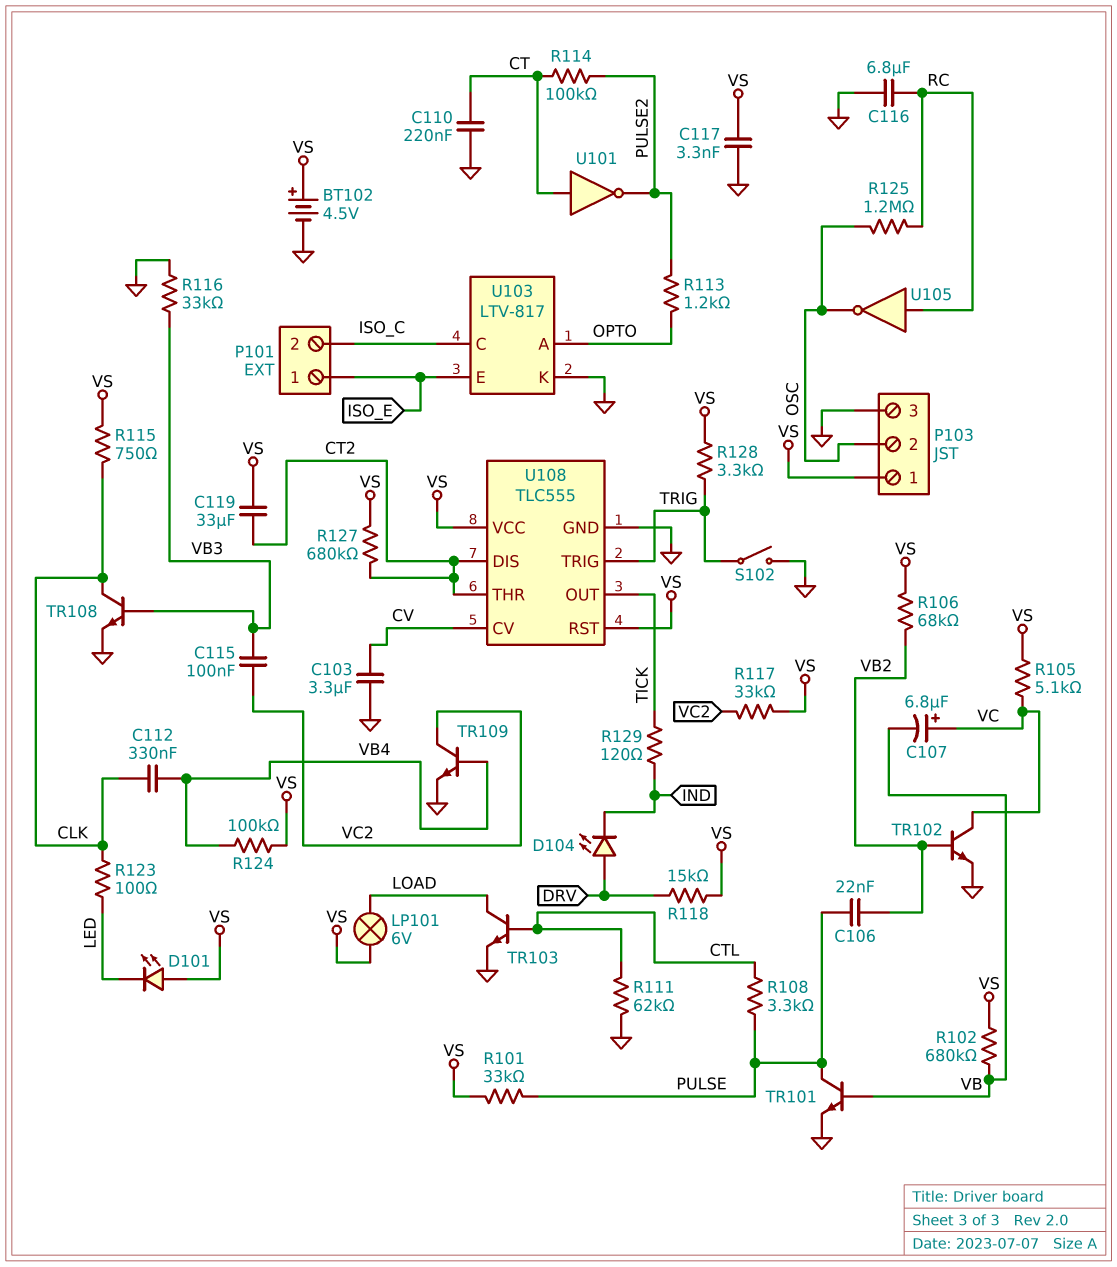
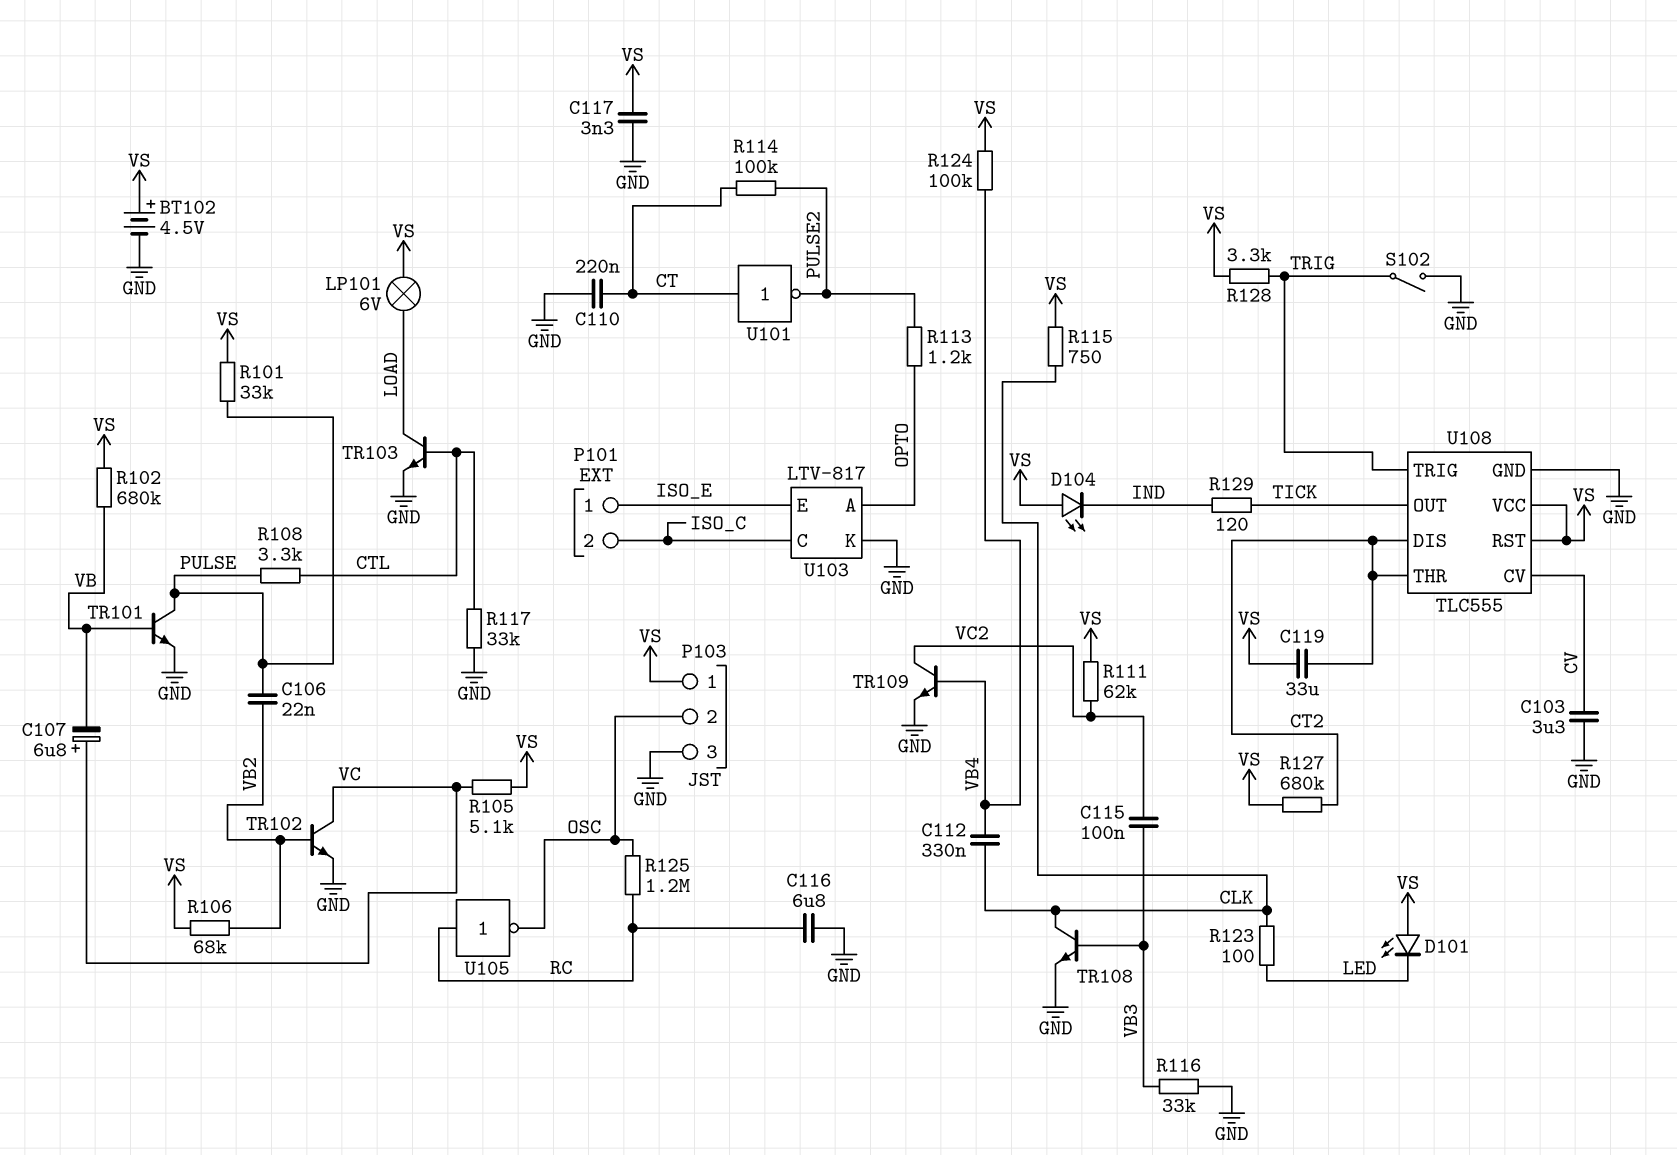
D104: LED (A DRV, K IND) -> LED (A VS, K IND)
R111: 62k (CTL, GND) -> 62k (VC2, VS)
R117: 33k (VC2, VS) -> 33k (CTL, GND)
R118: 15k (DRV, VS) -> none

